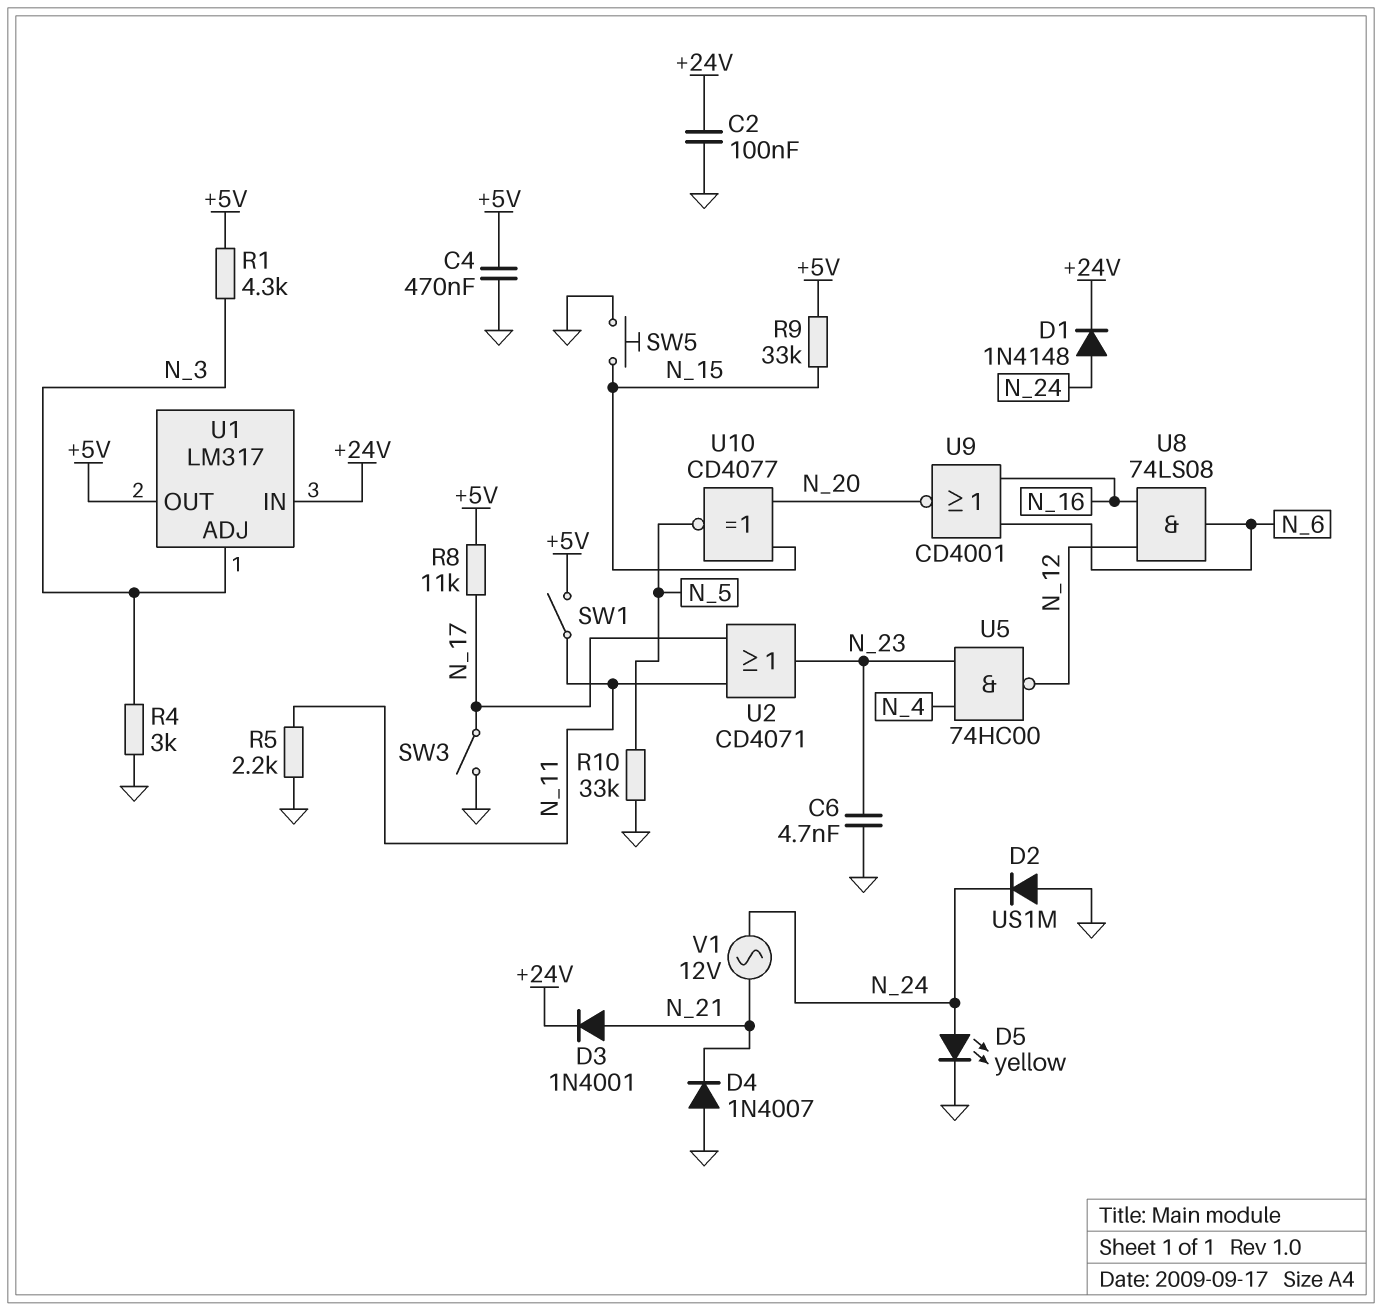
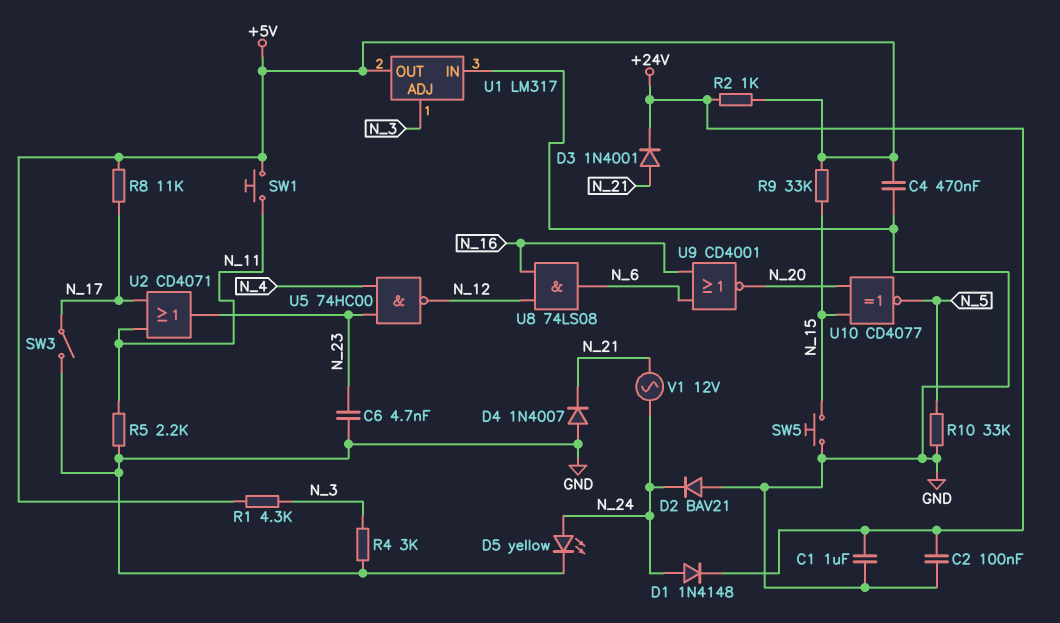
C1: none -> 1uF (+24V, GND)
D2: diode US1M (A GND, K N_24) -> diode BAV21 (A GND, K N_24)
R2: none -> 1k (+5V, +24V)
SW1: switch (+5V, N_11) -> button (+5V, N_11)
U1 pin IN: +24V -> GND

